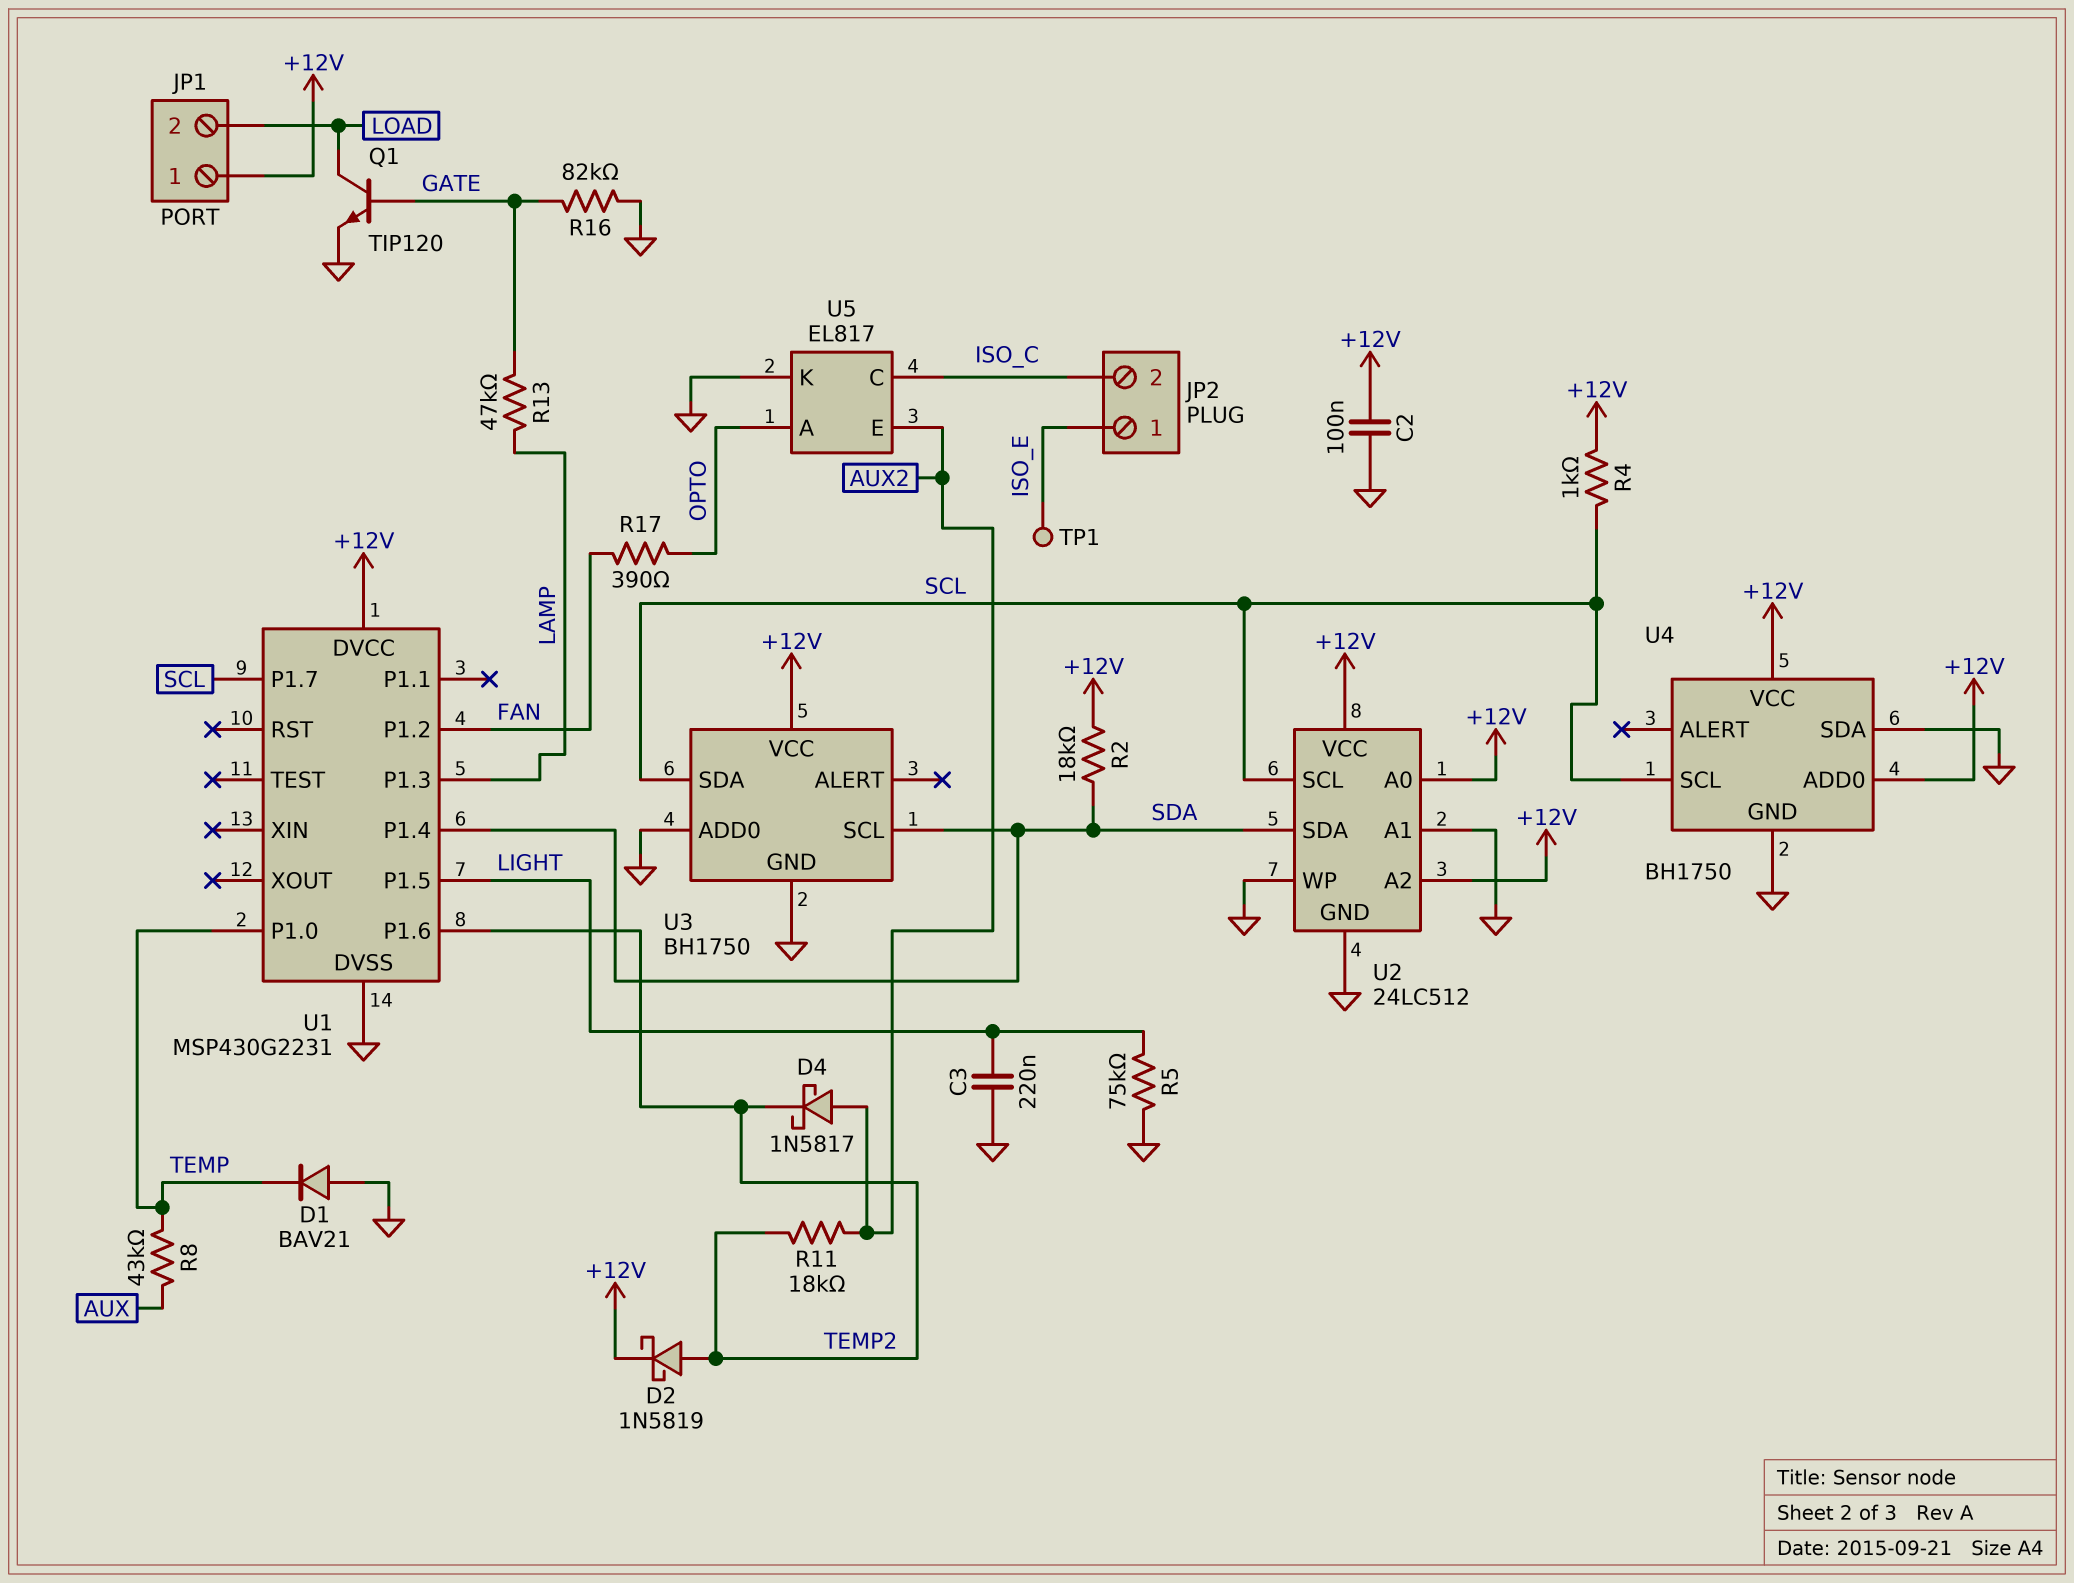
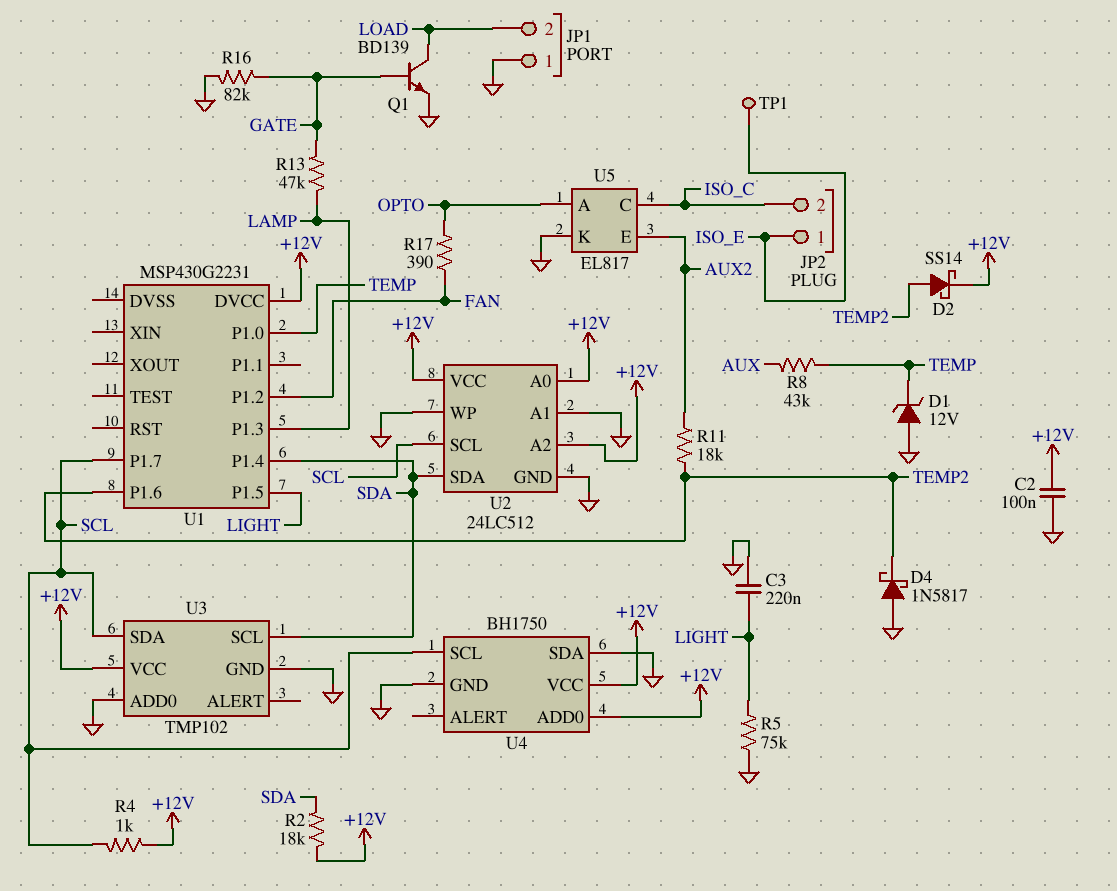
D1: diode BAV21 (A GND, K TEMP) -> zener 12V (A GND, K TEMP)
D2: schottky 1N5819 (A TEMP2, K +12V) -> schottky SS14 (A TEMP2, K +12V)
D4: schottky 1N5817 (A AUX2, K TEMP2) -> schottky 1N5817 (A GND, K TEMP2)
JP1 pin 1: +12V -> GND
Q1: NPN TIP120 (B GATE, C LOAD, E GND) -> NPN BD139 (B GATE, C LOAD, E GND)
U1 pin DVSS: GND -> none
U3: BH1750 -> TMP102

